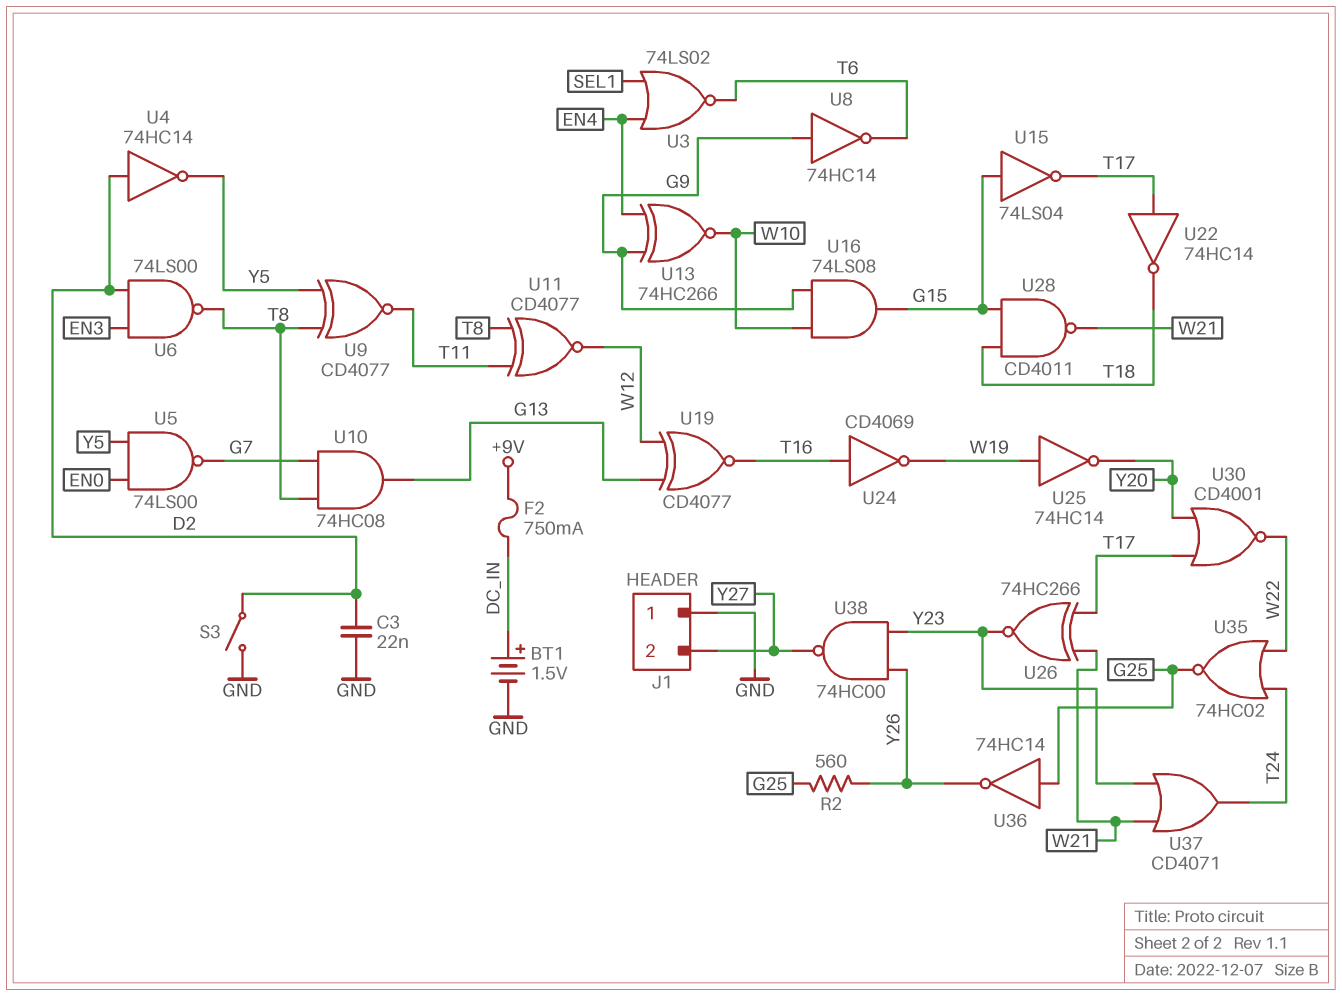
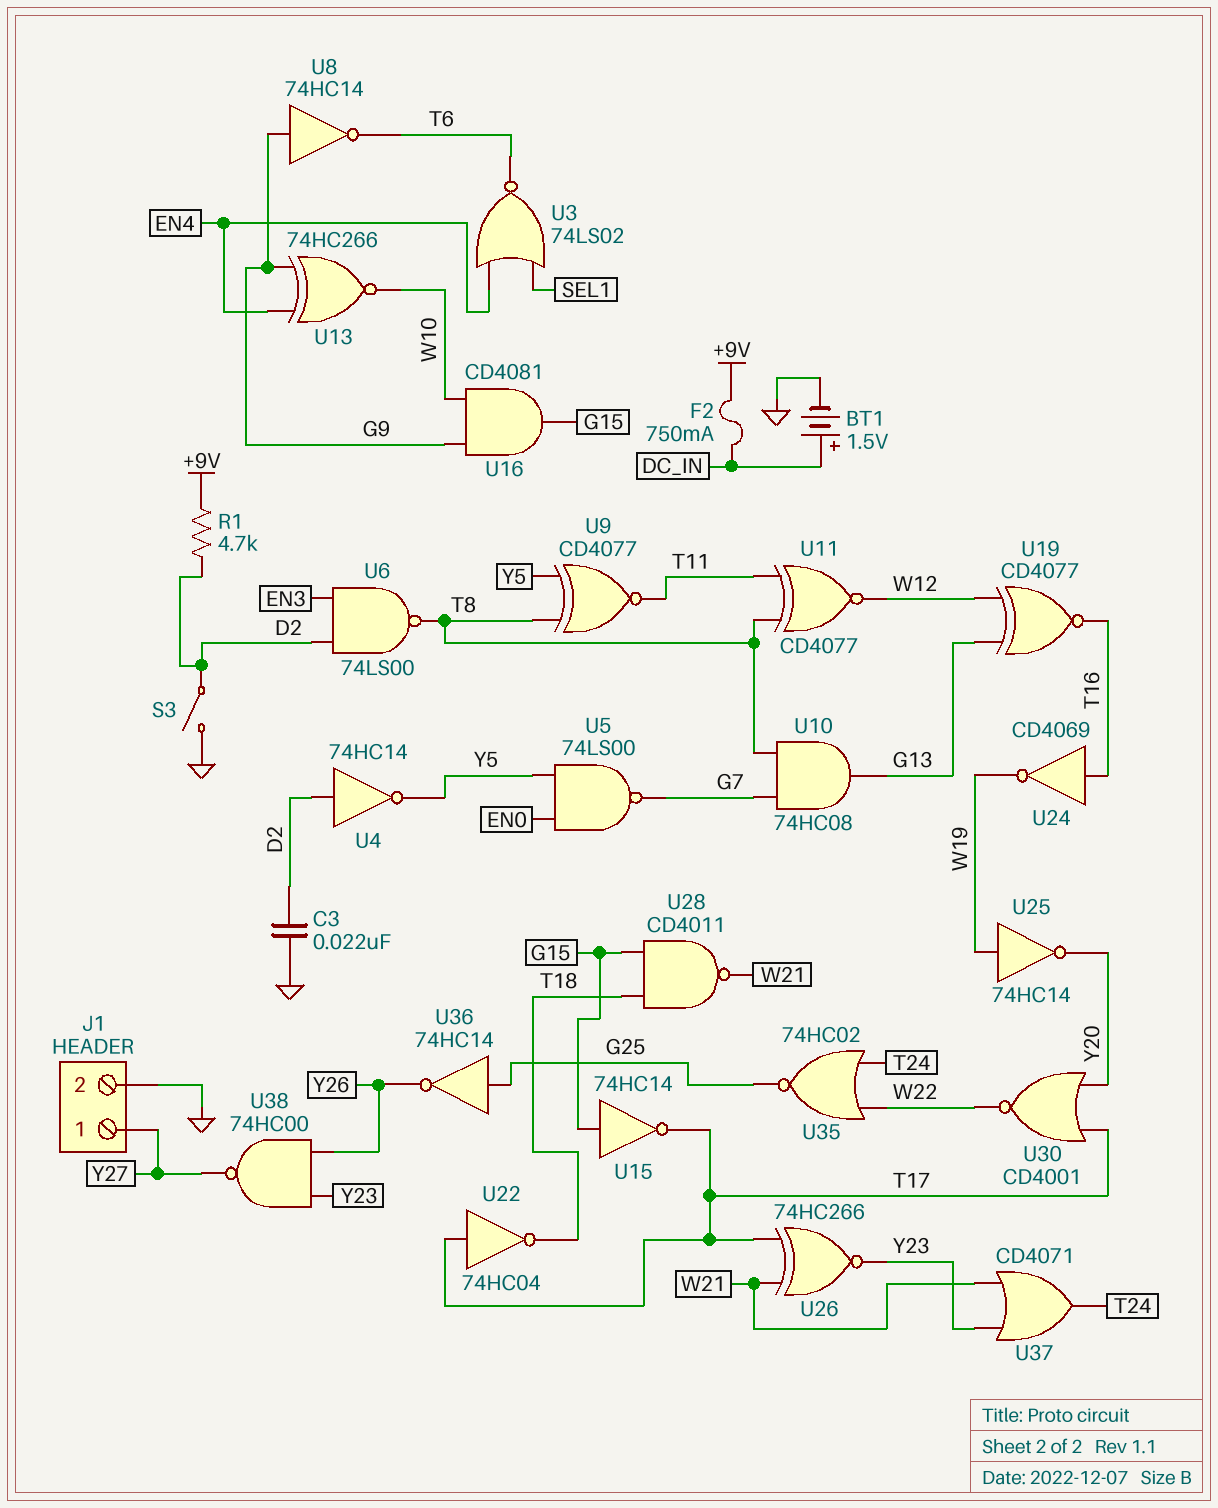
J1 pin 1: GND -> Y27
J1 pin 2: Y27 -> GND
R1: none -> 4.7k (+9V, D2)
R2: 560 (G25, Y26) -> none
U15: NOT 74LS04 (in G15, out T17) -> NOT 74HC14 (in G15, out T17)
U16: AND 74LS08 (in G9, in W10, out G15) -> AND CD4081 (in G9, in W10, out G15)
U22: NOT 74HC14 (in T17, out T18) -> NOT 74HC04 (in T17, out T18)

